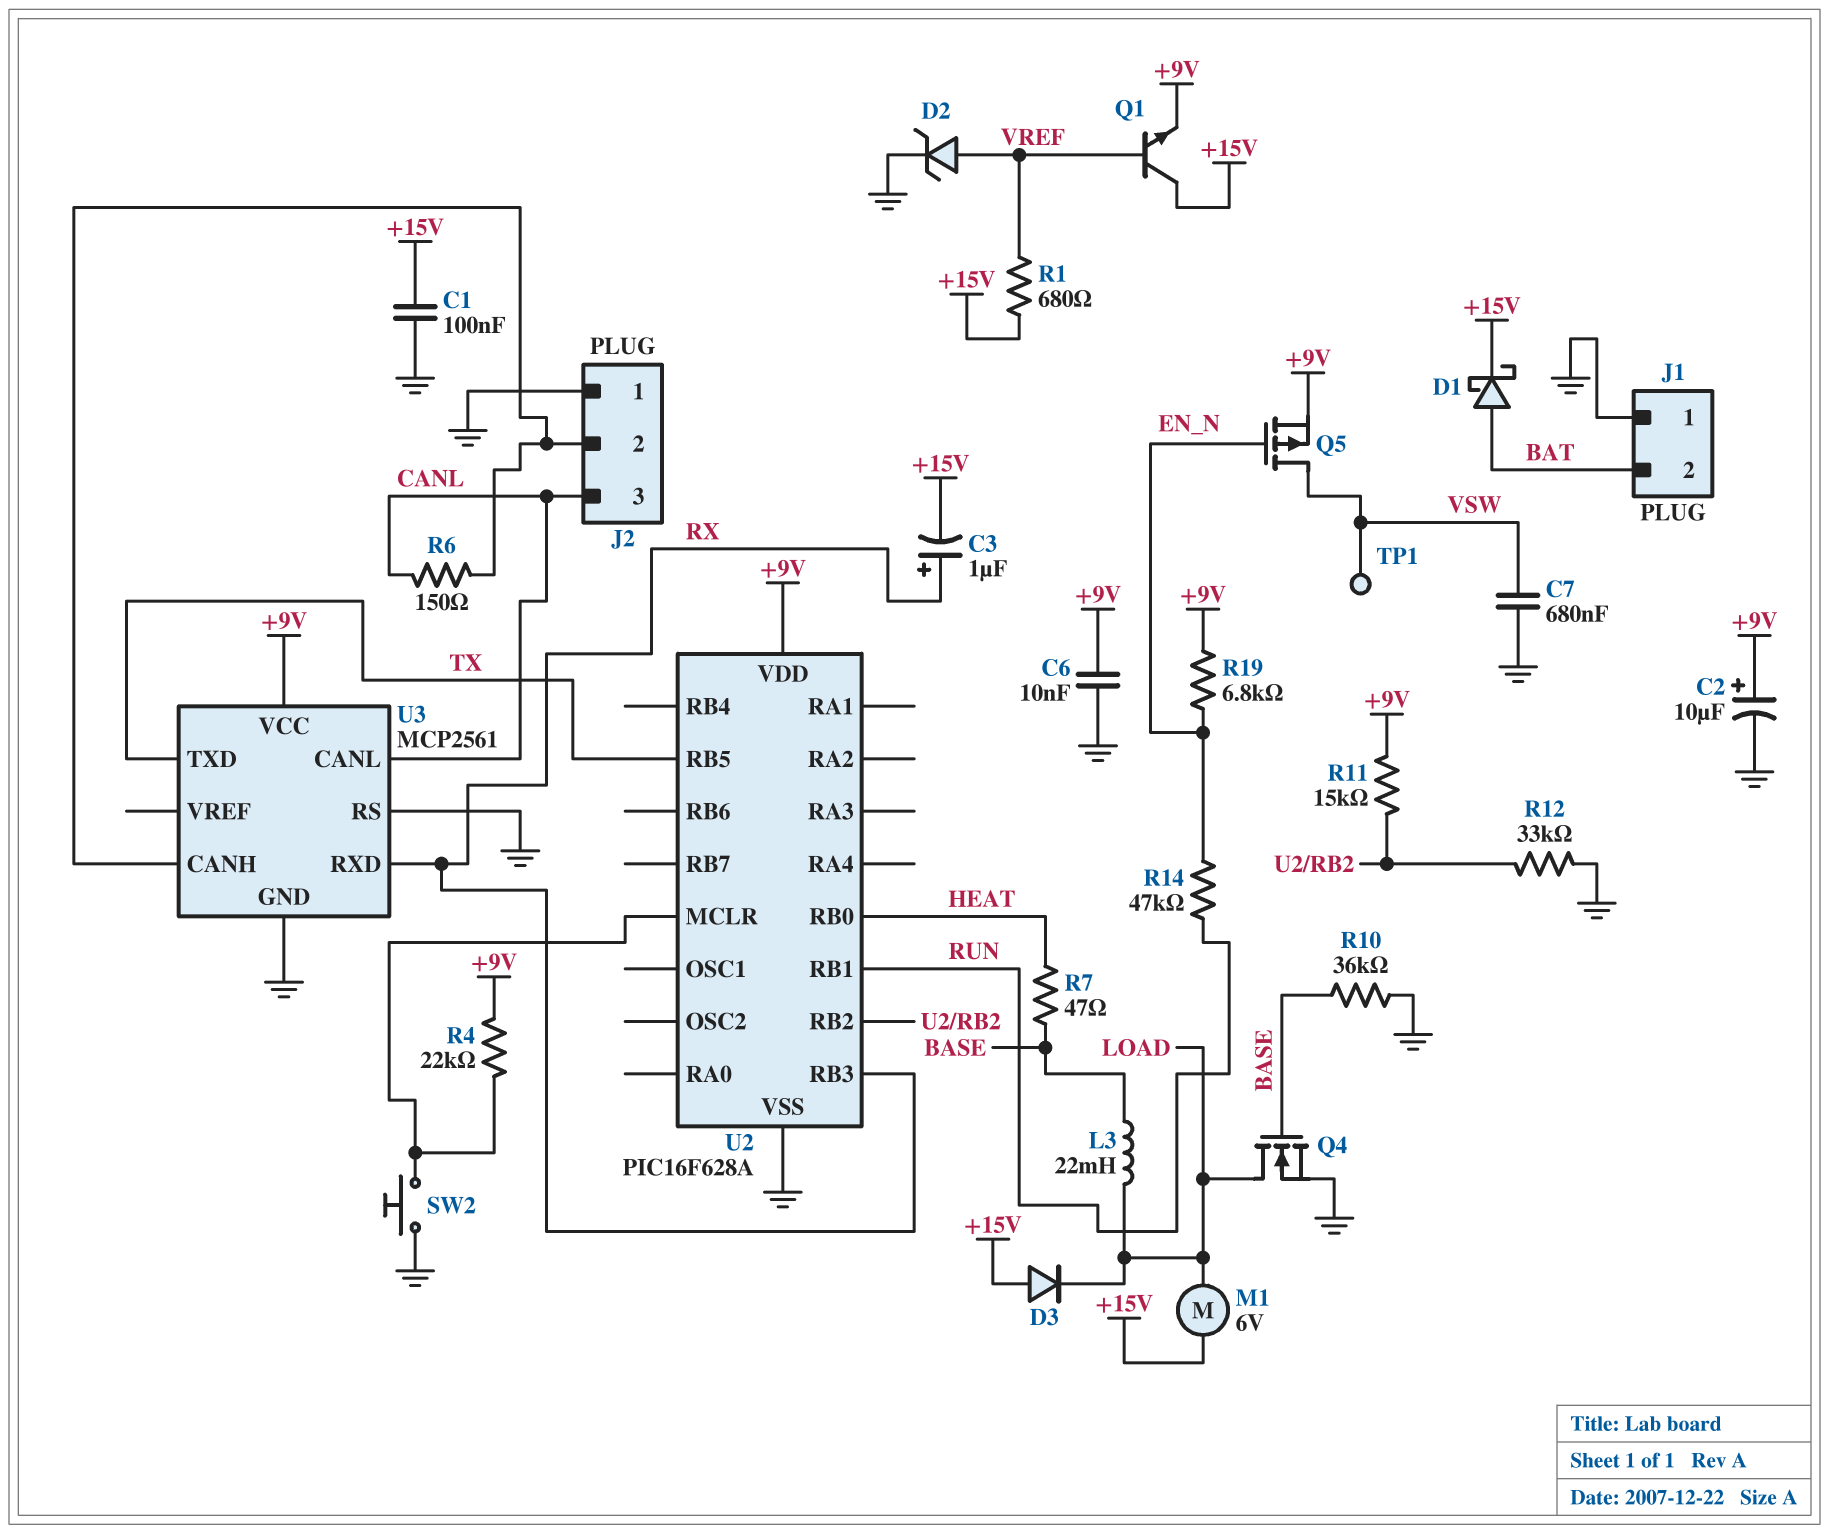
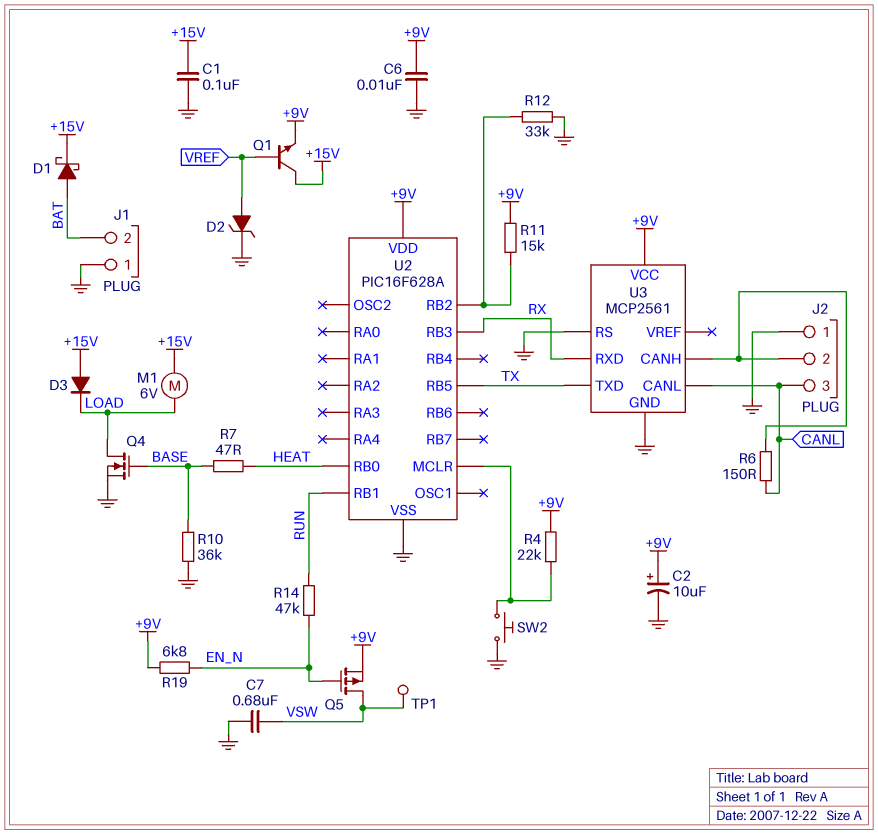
C3: 1uF (plus RX, minus +15V) -> none
L3: 22mH (BASE, LOAD) -> none
R1: 680 (+15V, VREF) -> none

